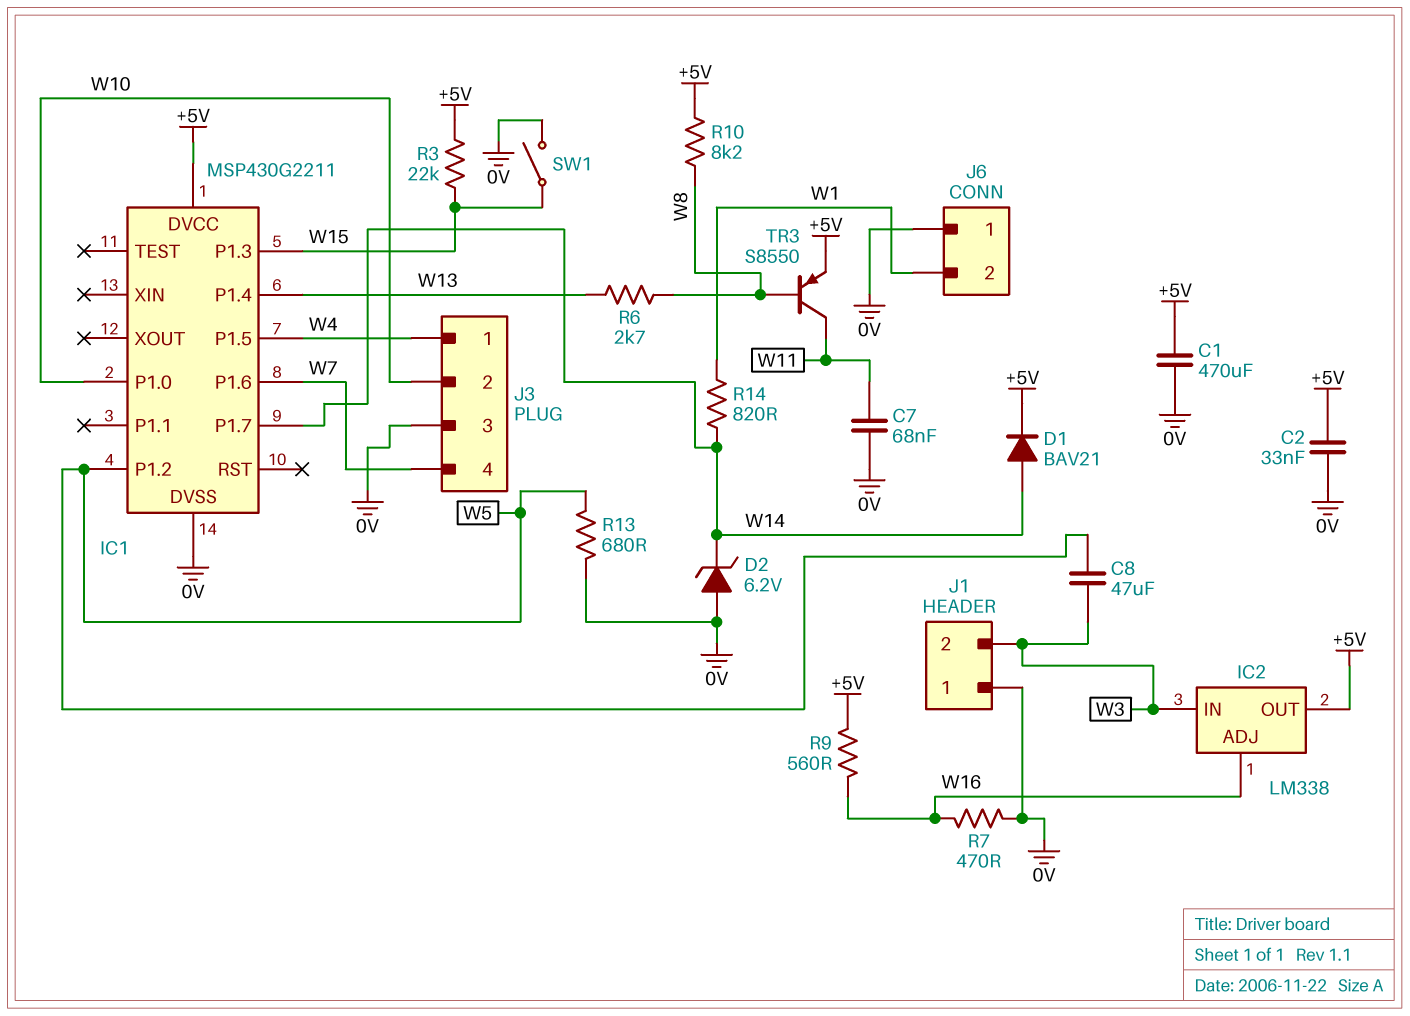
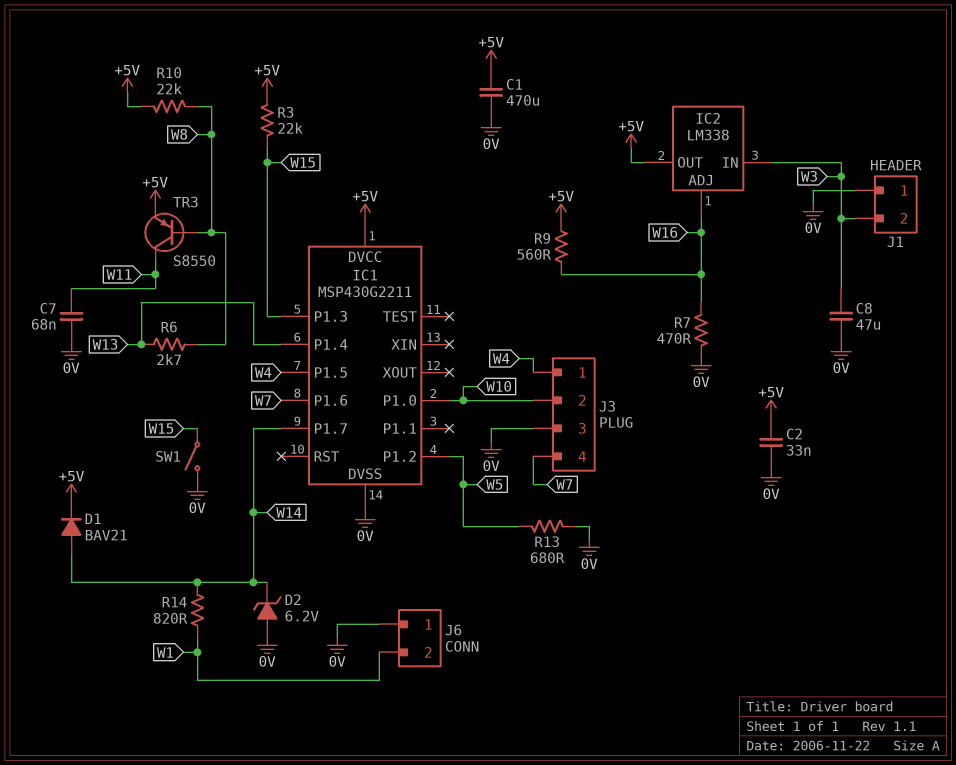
C8: 47uF (W3, W5) -> 47uF (0V, W3)
R10: 8.2k (+5V, W8) -> 22k (+5V, W8)

